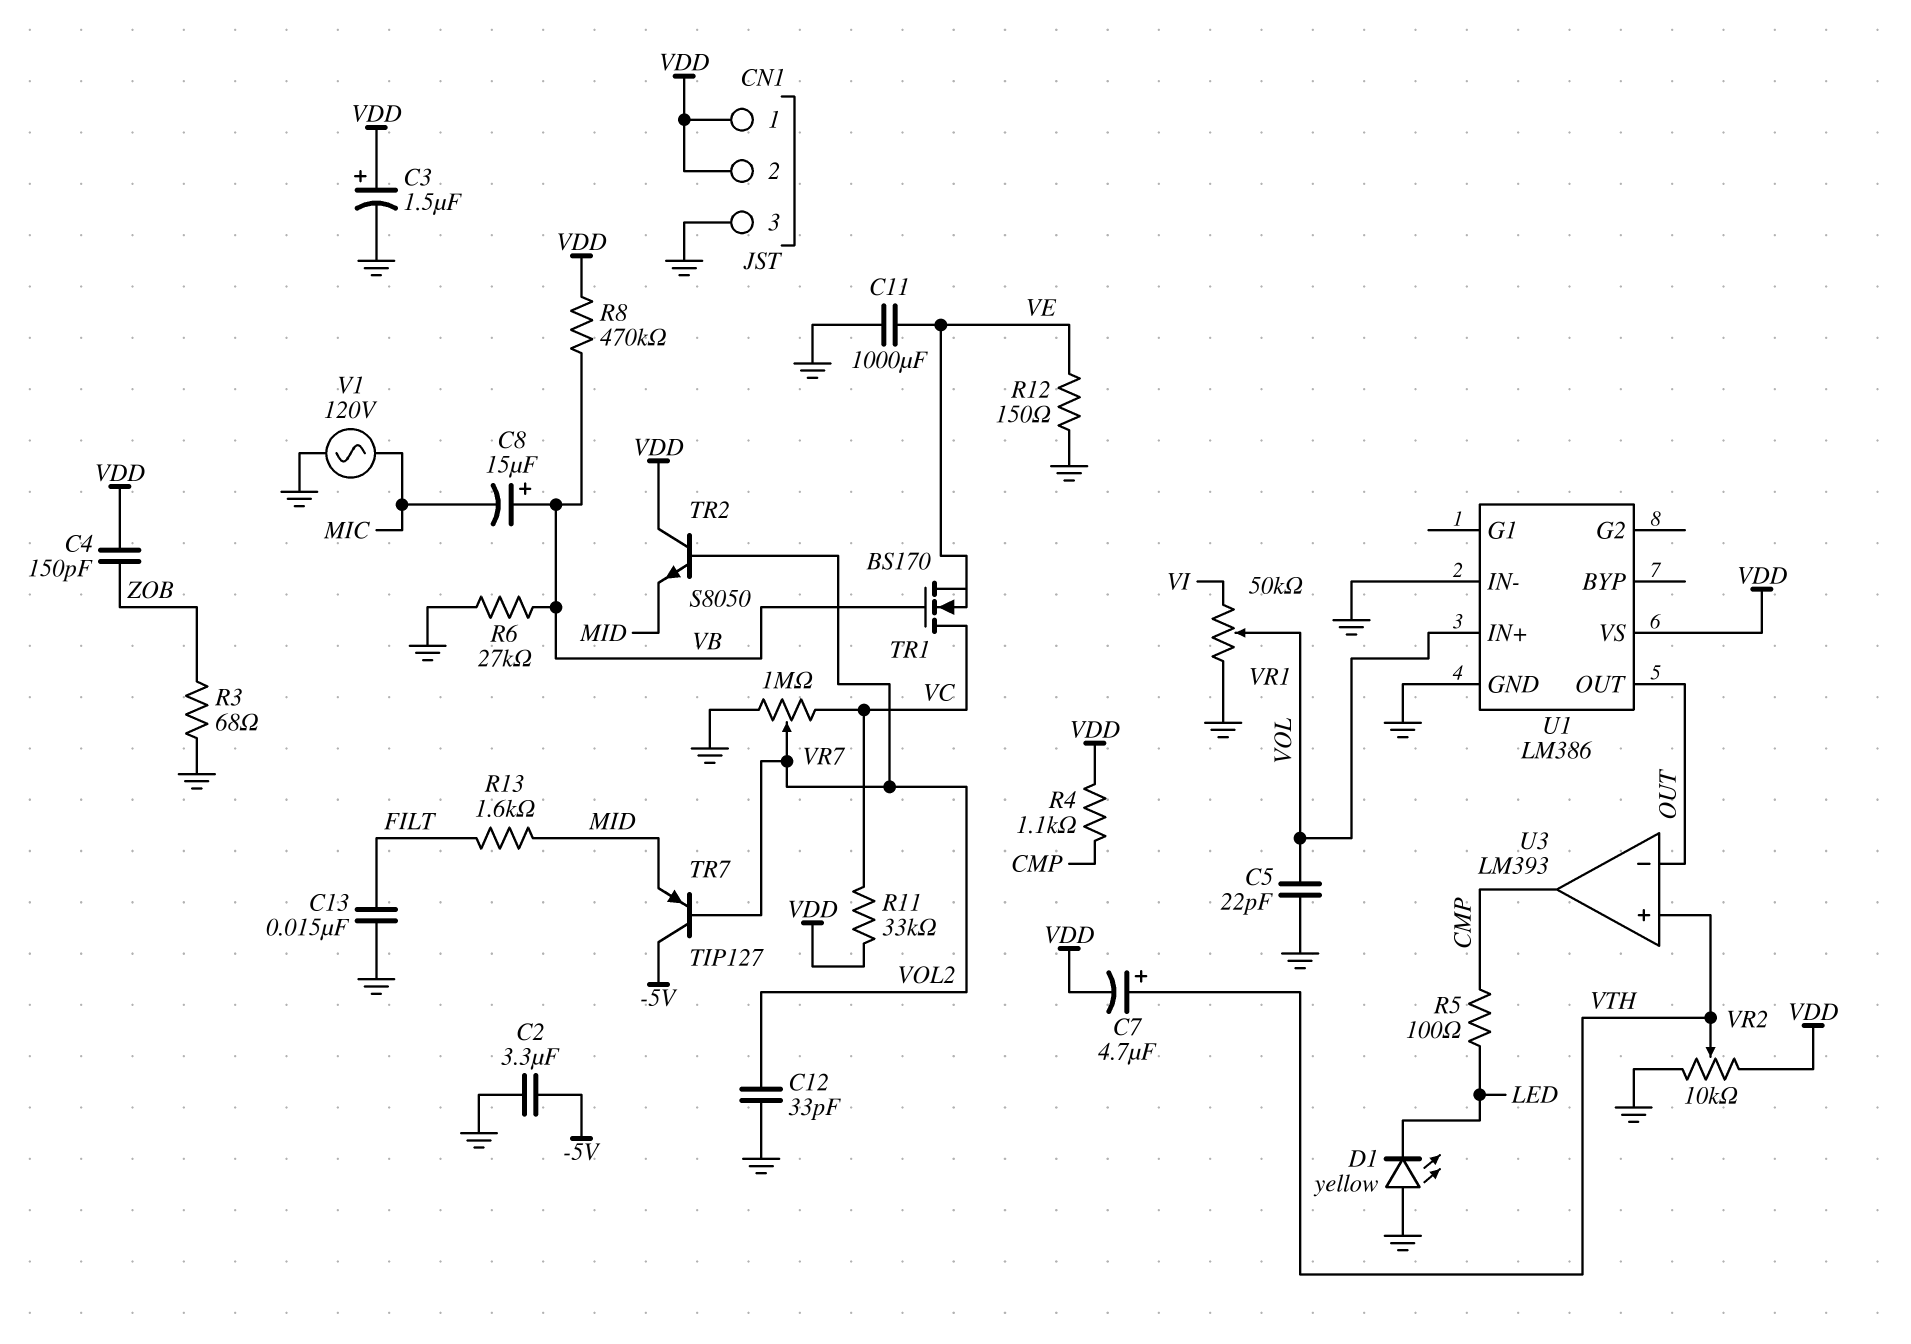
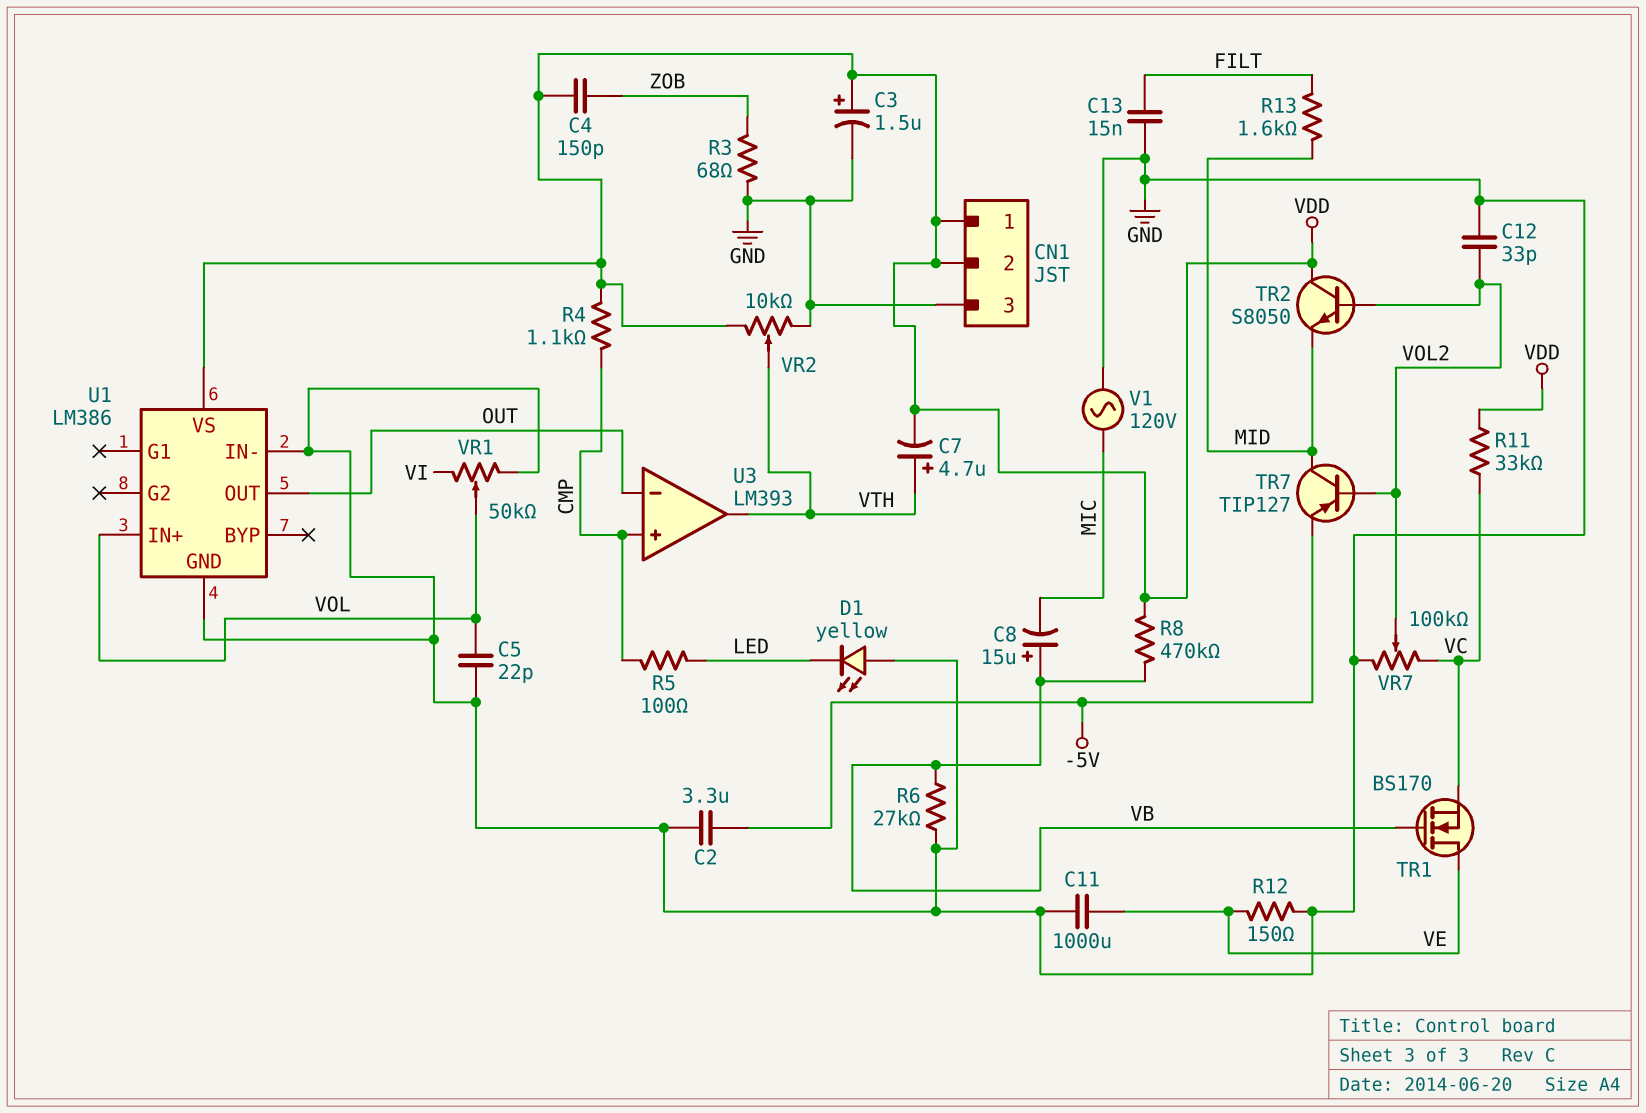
TR1: NMOS BS170 (G VB, D VC, S VE) -> NMOS BS170 (G VB, D VE, S VC)
TR7: PNP TIP127 (B VOL2, C -5V, E MID) -> PNP TIP127 (B VOL2, C MID, E -5V)
U3 pin in+: VTH -> CMP
U3 pin out: CMP -> VTH
VR7: 1M (GND, VC, wiper VOL2) -> 100k (GND, VC, wiper VOL2)

